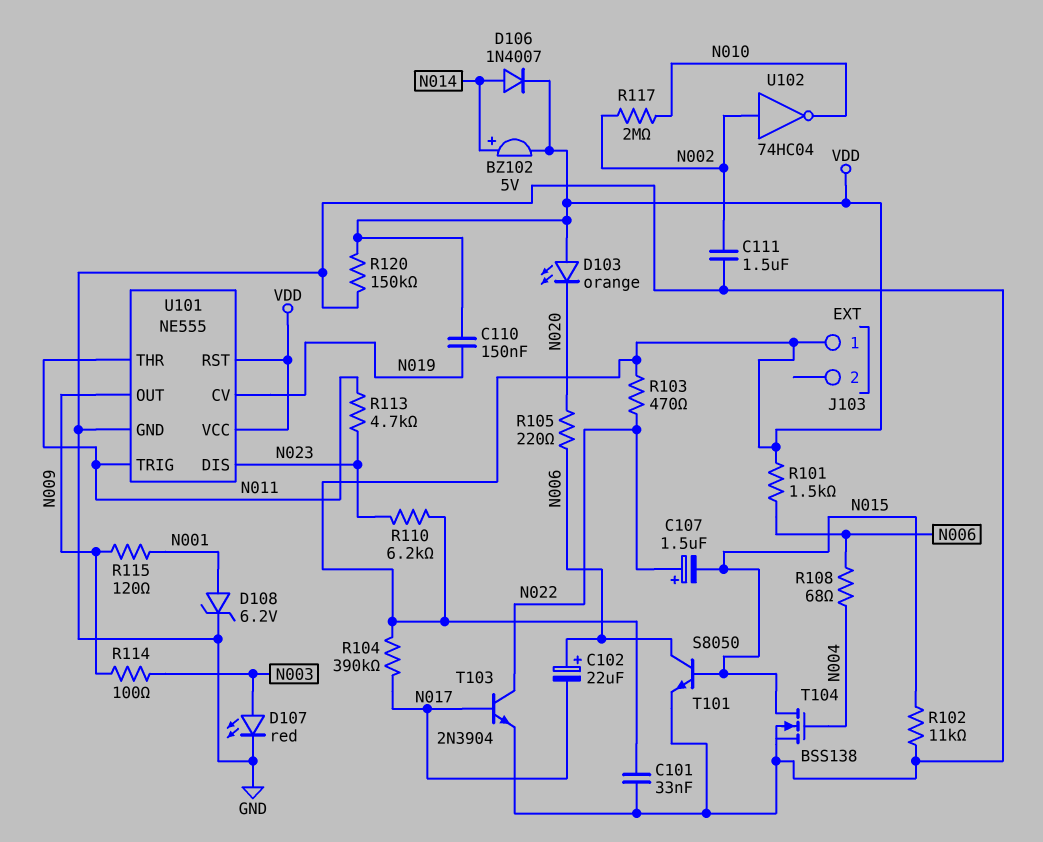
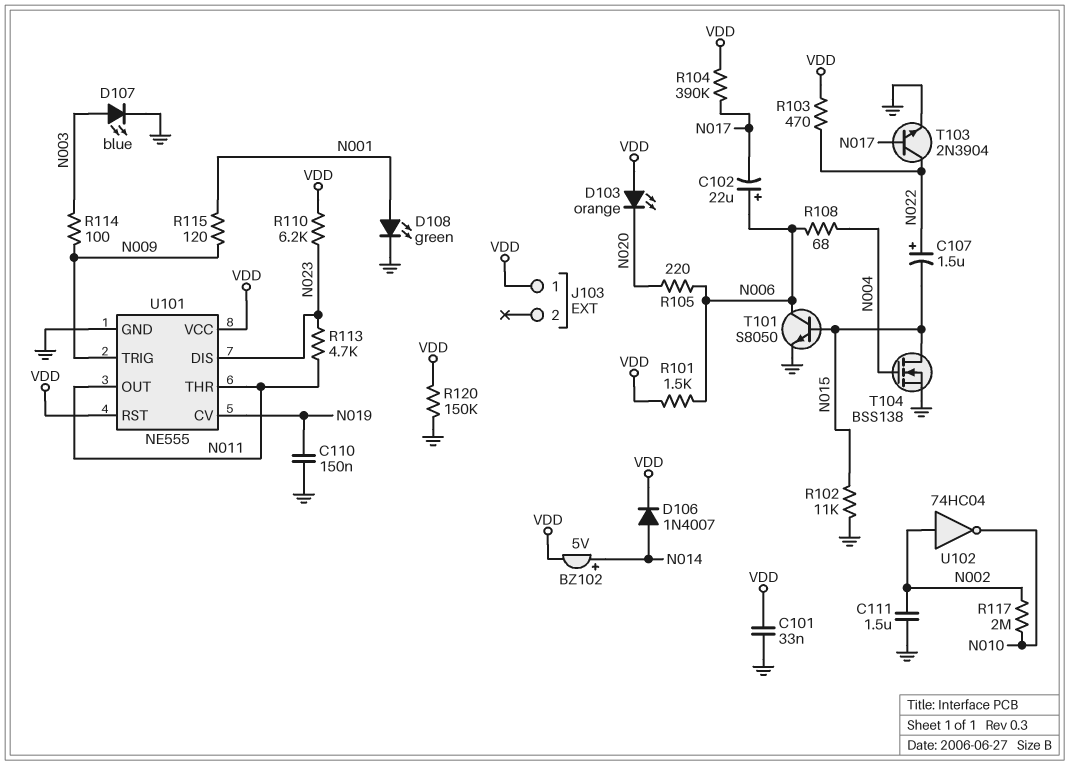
C110: 150nF (N019, VDD) -> 150nF (GND, N019)
D107: LED red (A N003, K GND) -> LED blue (A N003, K GND)
D108: zener 6.2V (A N001, K GND) -> LED green (A N001, K GND)
U101 pin OUT: N009 -> N011
U101 pin TRIG: N011 -> N009

